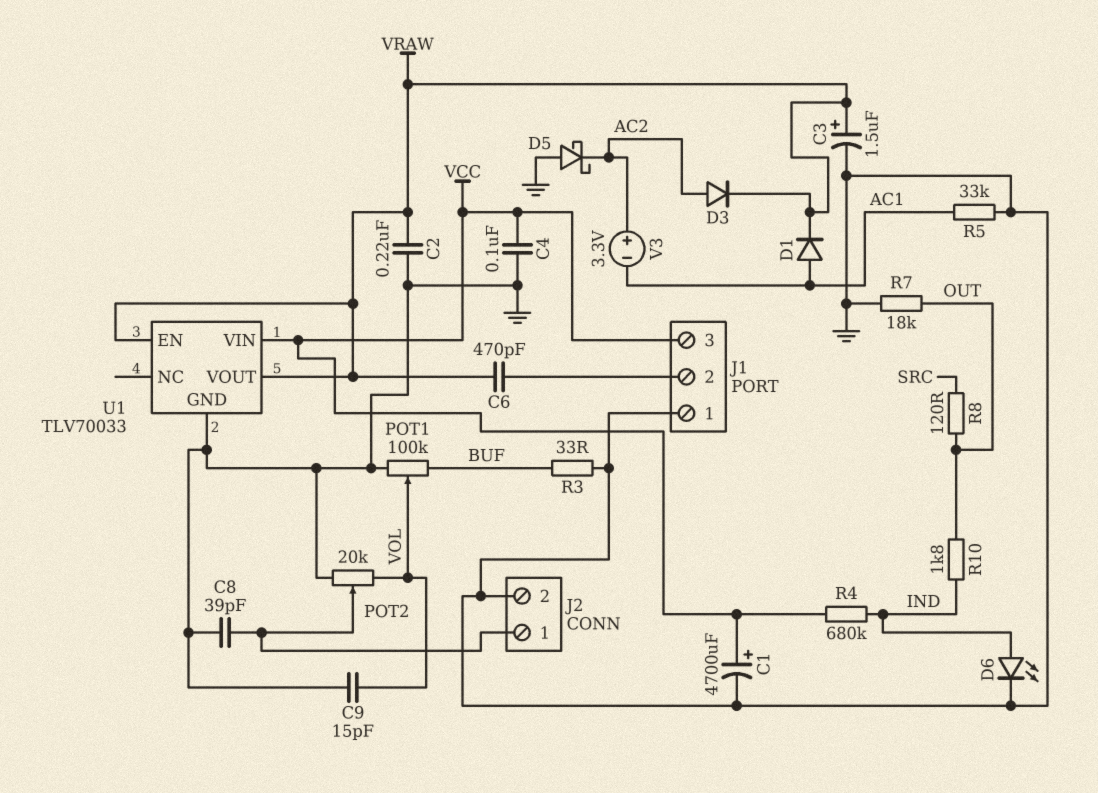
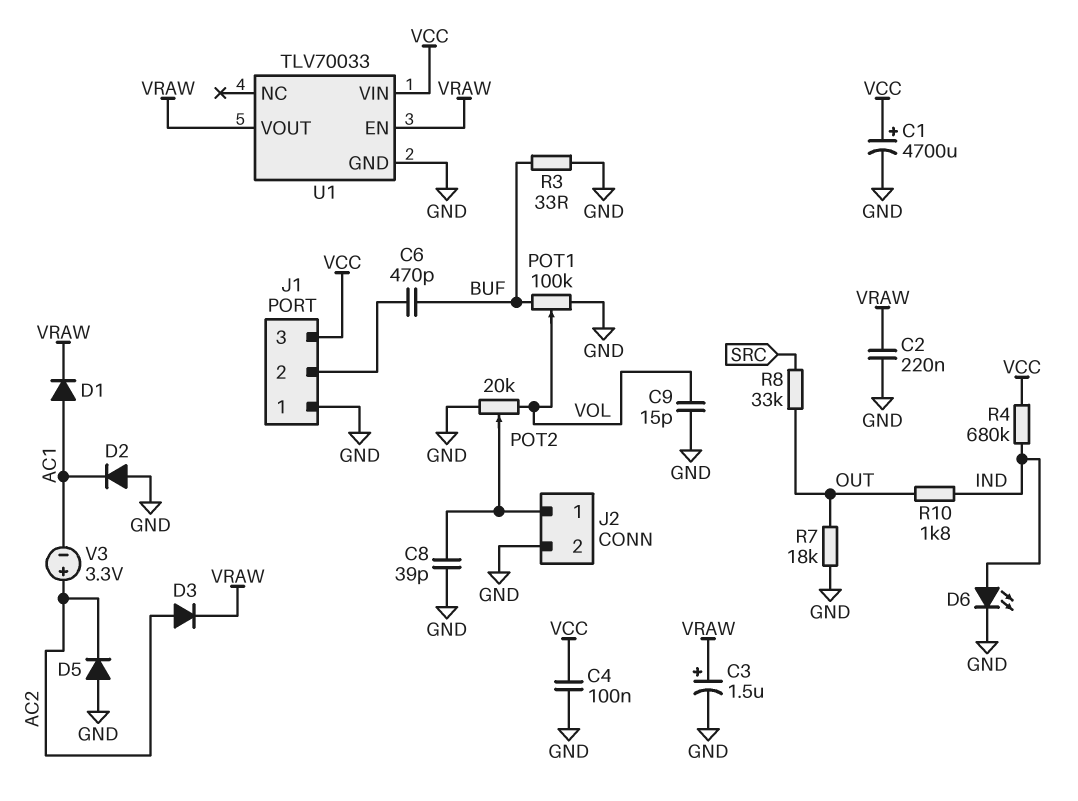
C6: 470pF (J1/2, VRAW) -> 470pF (BUF, J1/2)
D2: none -> diode (A GND, K AC1)
D5: schottky (A GND, K AC2) -> diode (A GND, K AC2)
R5: 33k (AC1, GND) -> none
R8: 120 (OUT, SRC) -> 33k (OUT, SRC)

